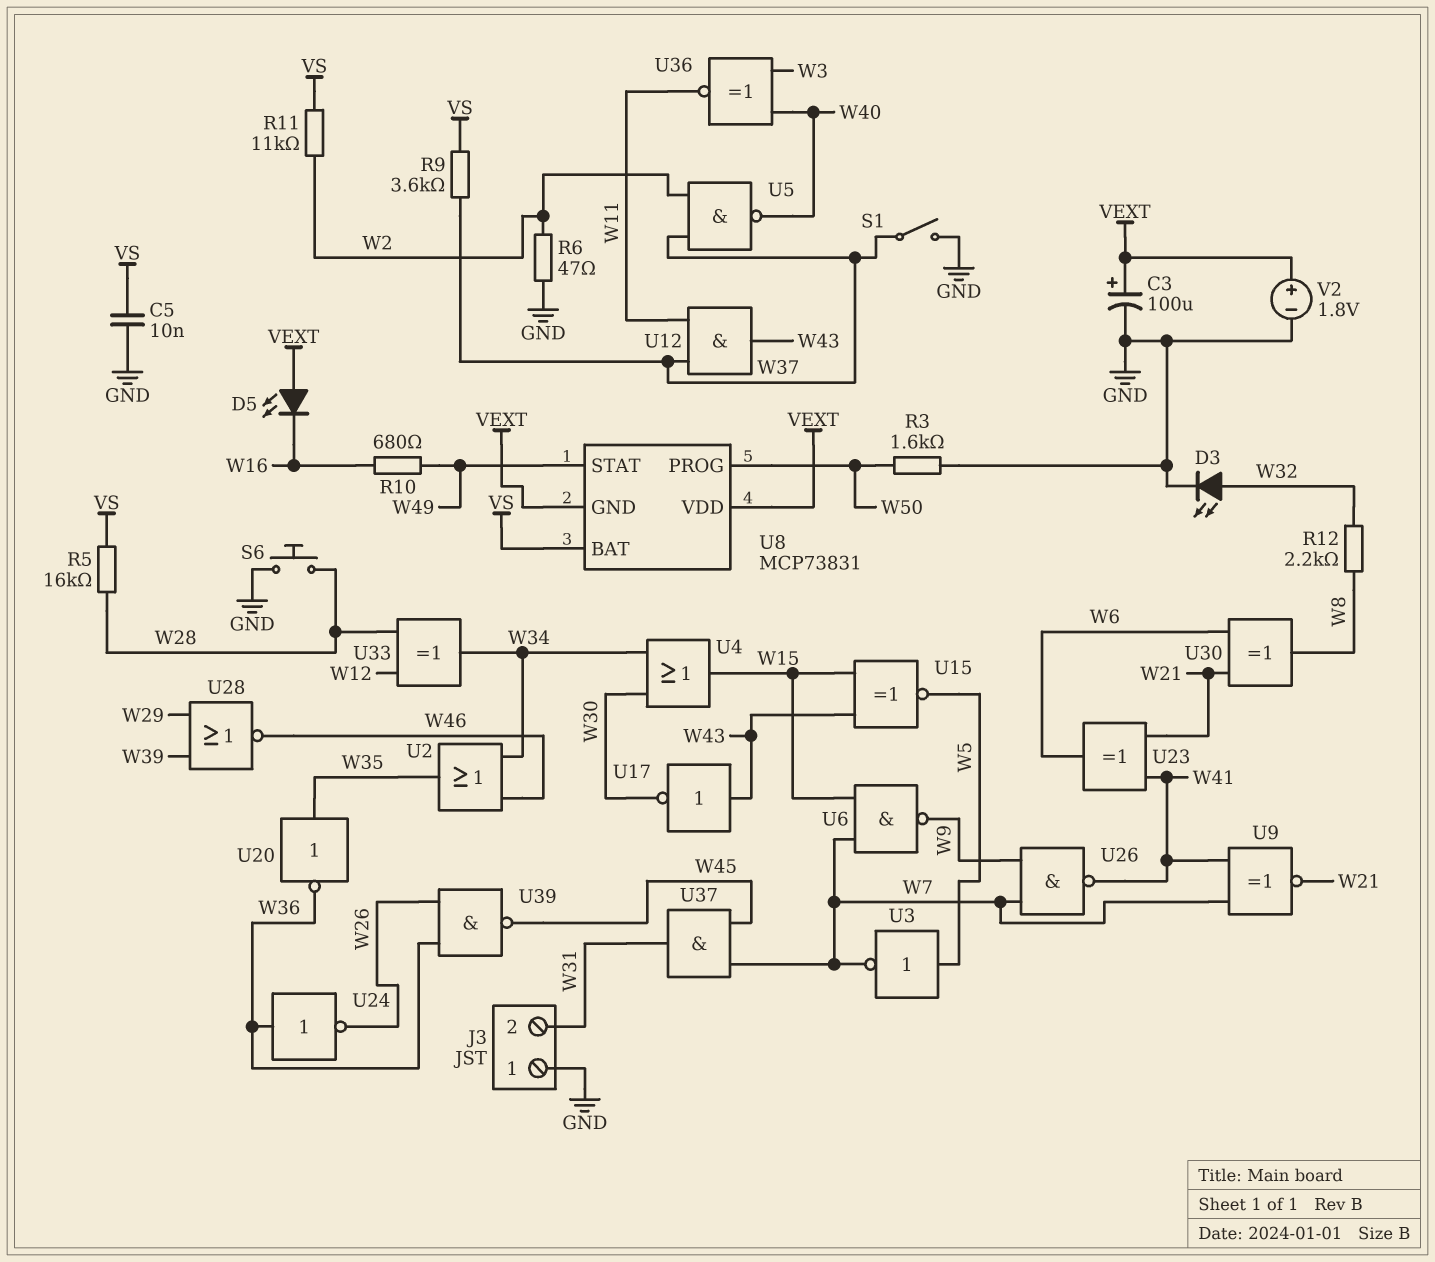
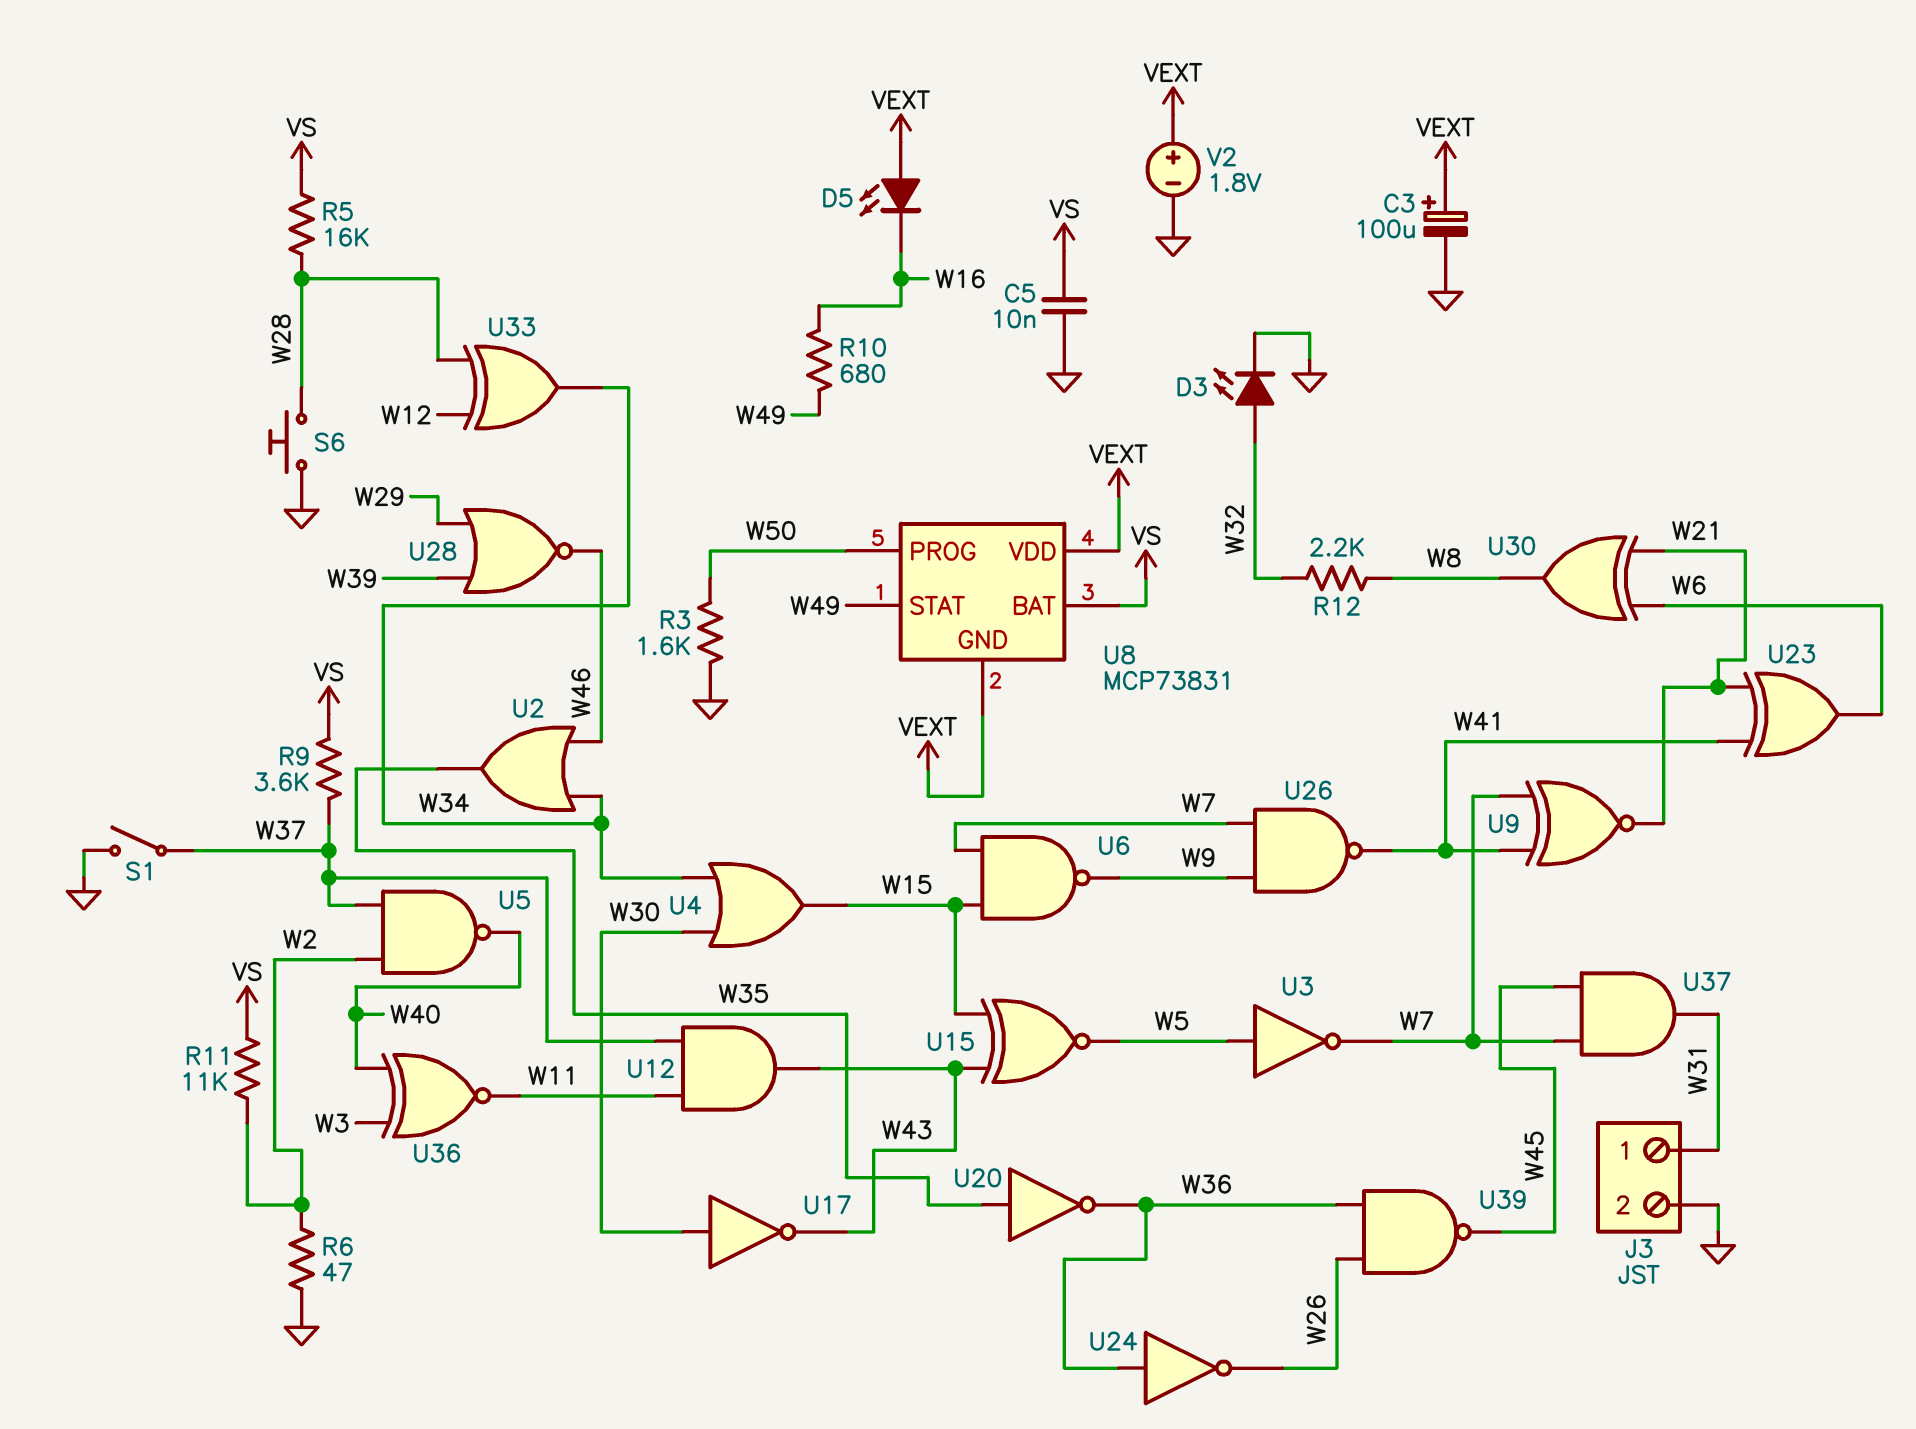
J3 pin 1: GND -> W31
J3 pin 2: W31 -> GND
U17: NOT (in W43, out W30) -> NOT (in W30, out W43)

